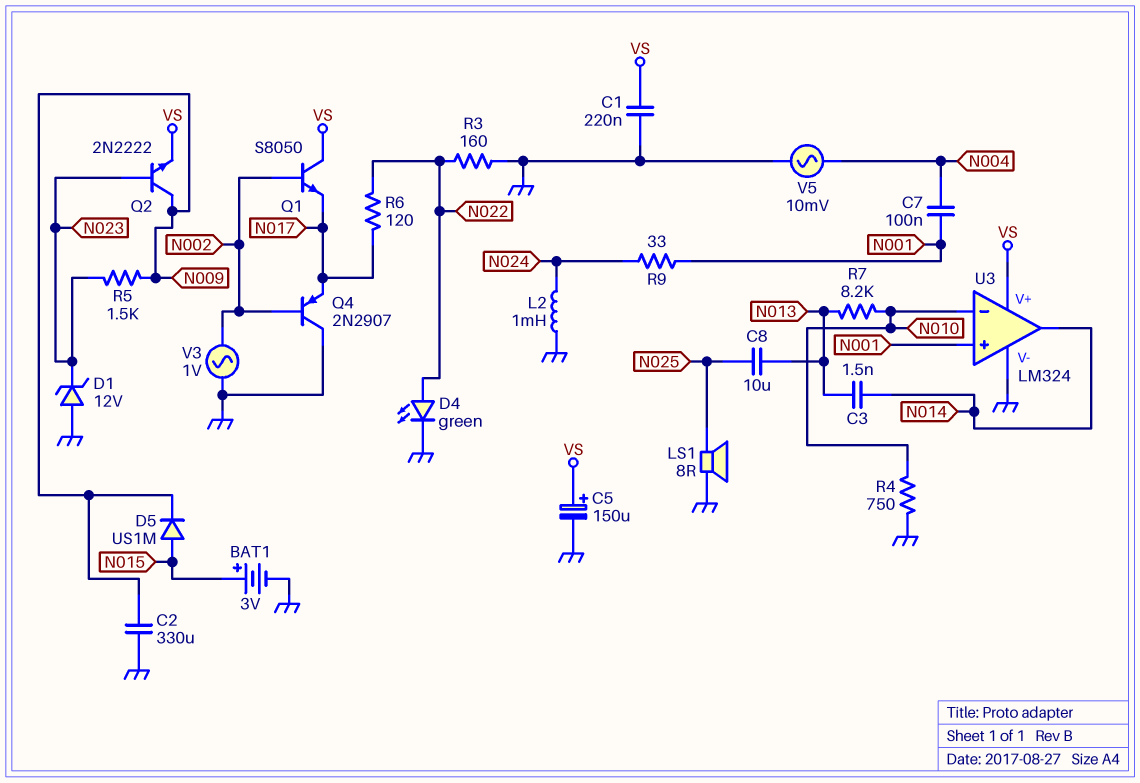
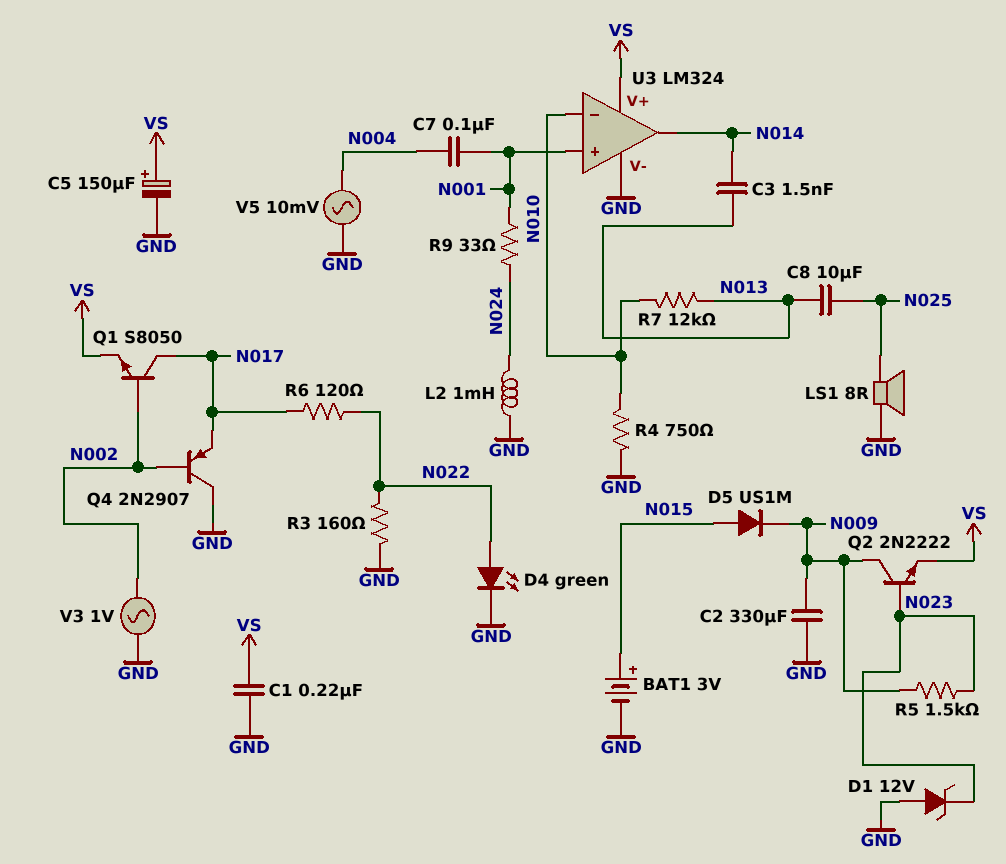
Q1: NPN S8050 (B N002, C VS, E N017) -> NPN S8050 (B N002, C N017, E VS)
R7: 8.2k (N010, N013) -> 12k (N010, N013)

